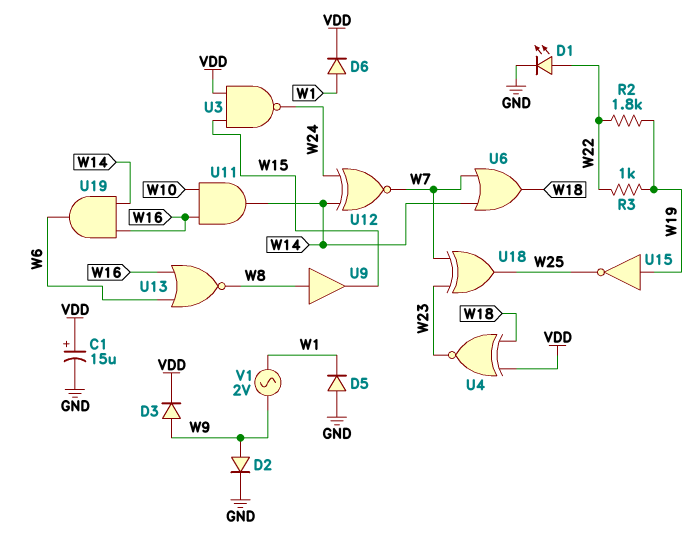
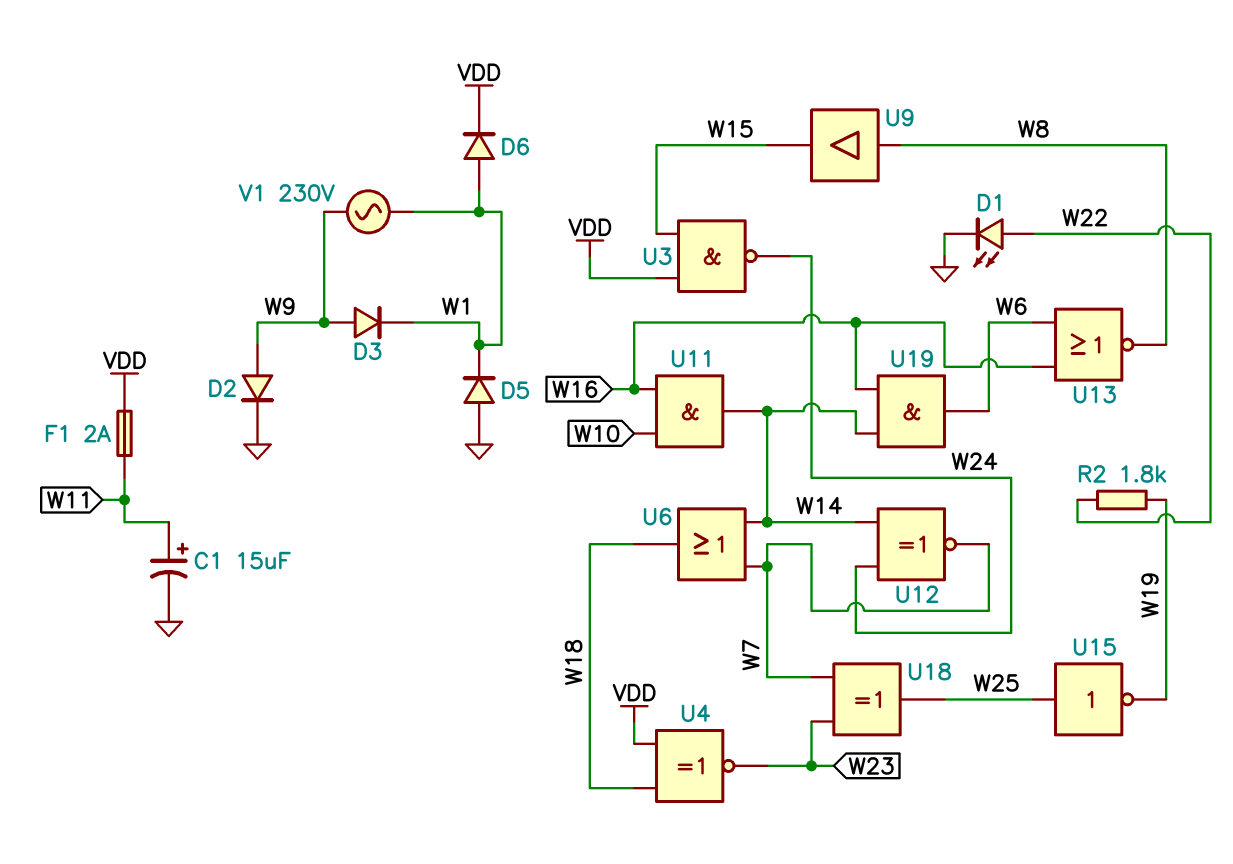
C1: 15uF (plus VDD, minus GND) -> 15uF (plus W11, minus GND)
D3: diode (A W9, K VDD) -> diode (A W9, K W1)
F1: none -> 2A (VDD, W11)
R3: 1k (W19, W22) -> none
U15: NOT (in W19, out W25) -> NOT (in W25, out W19)
V1: AC 2V (W1, W9) -> AC 230V (W1, W9)

